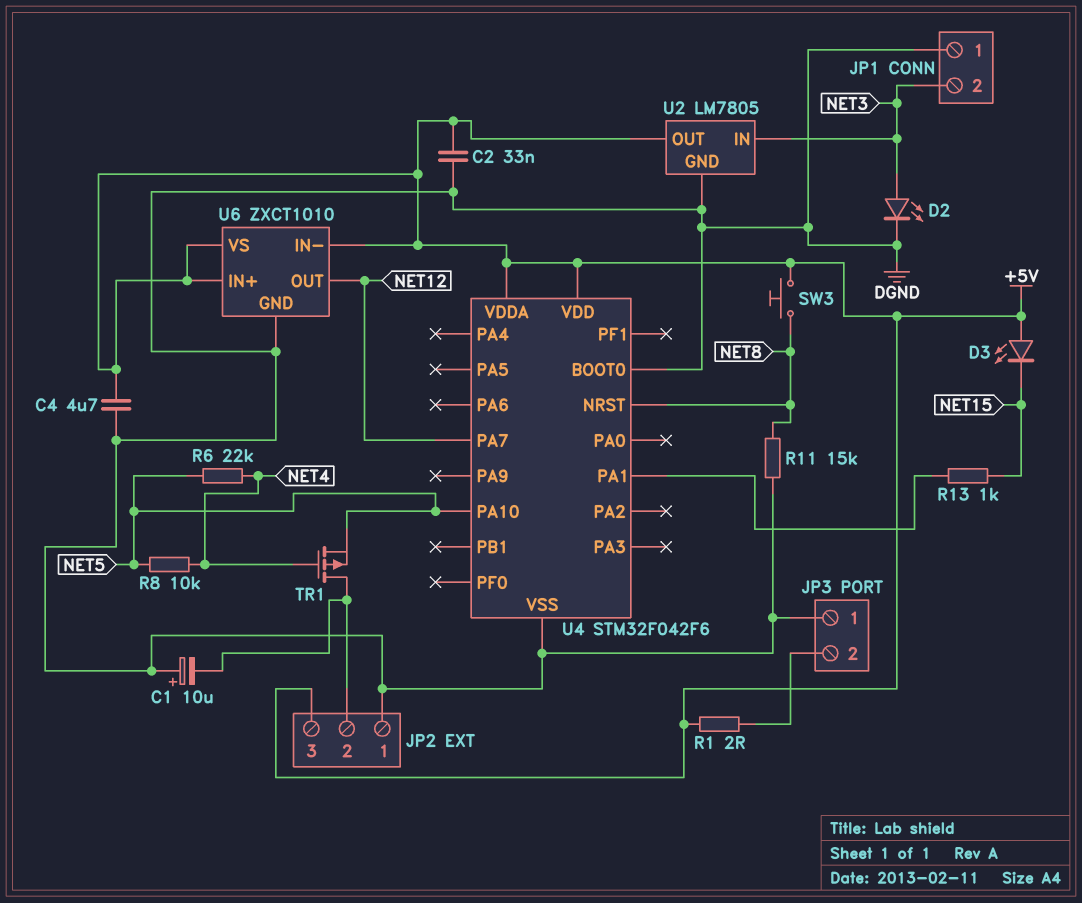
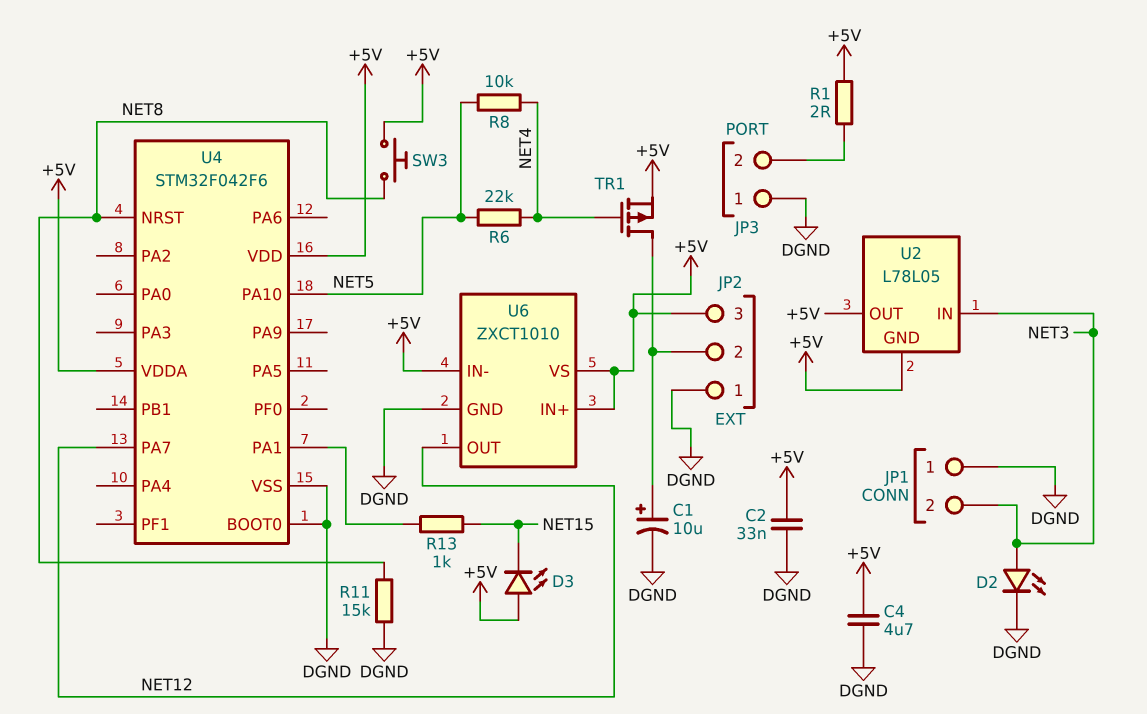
C1: 10uF (plus DGND, minus JP2/2) -> 10uF (plus JP2/2, minus DGND)
TR1: PMOS (G NET4, D JP2/2, S NET5) -> PMOS (G NET4, D JP2/2, S +5V)
U2: LM7805 -> L78L05
U2 pin GND: DGND -> +5V

